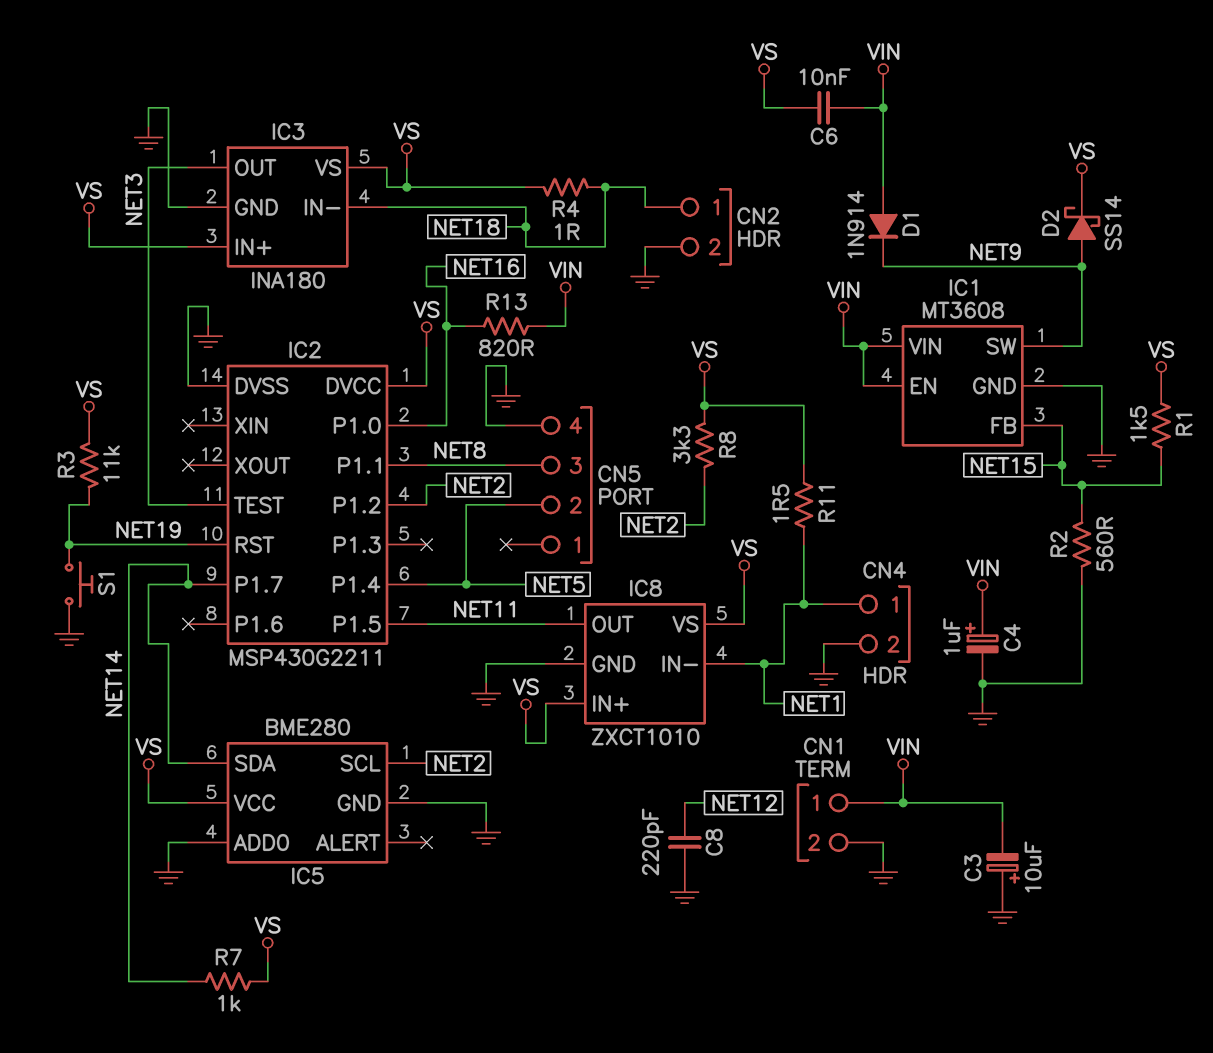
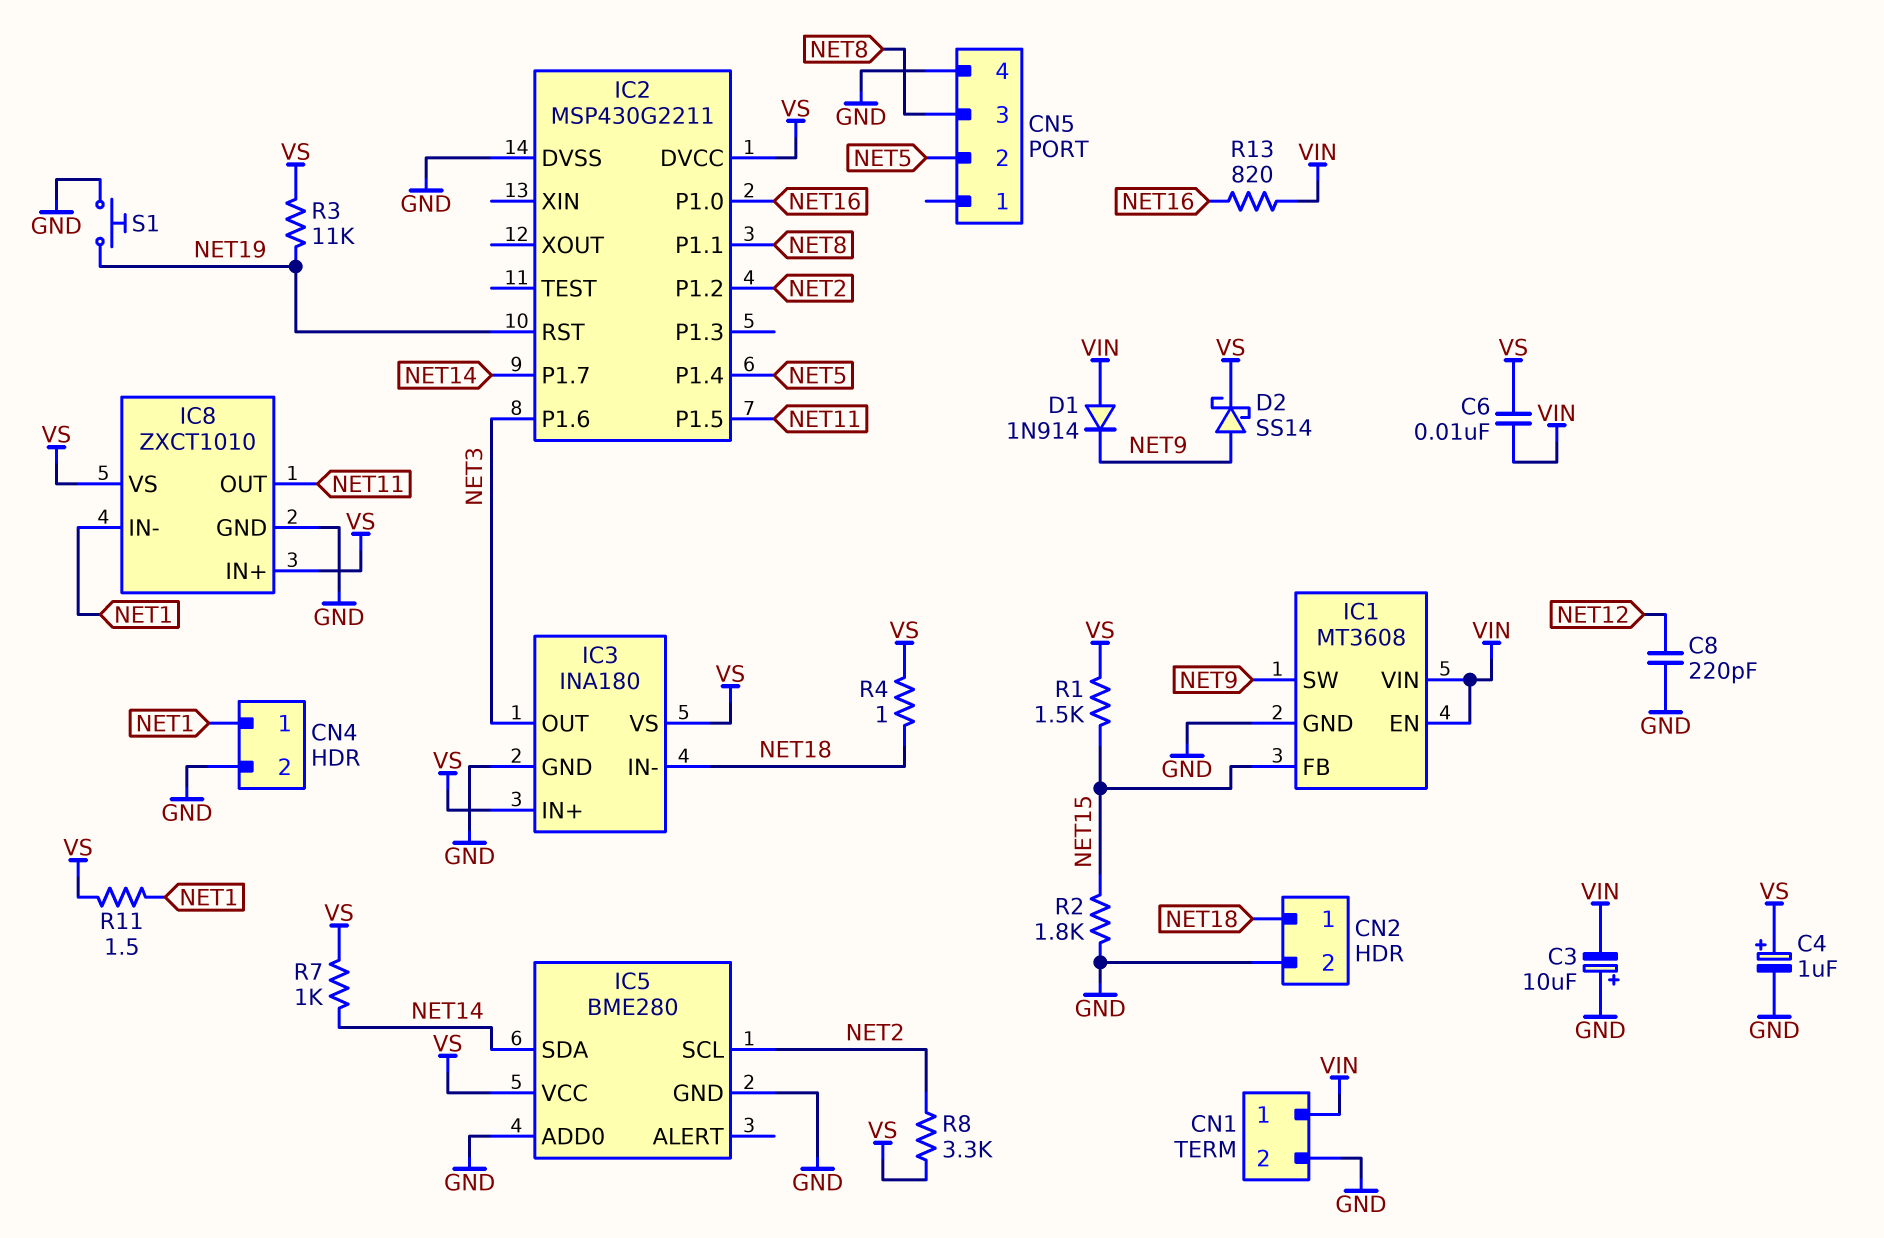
C4: 1uF (plus VIN, minus GND) -> 1uF (plus VS, minus GND)
IC2 pin P1.6: none -> NET3
IC2 pin TEST: NET3 -> none
R2: 560 (GND, NET15) -> 1.8k (GND, NET15)

